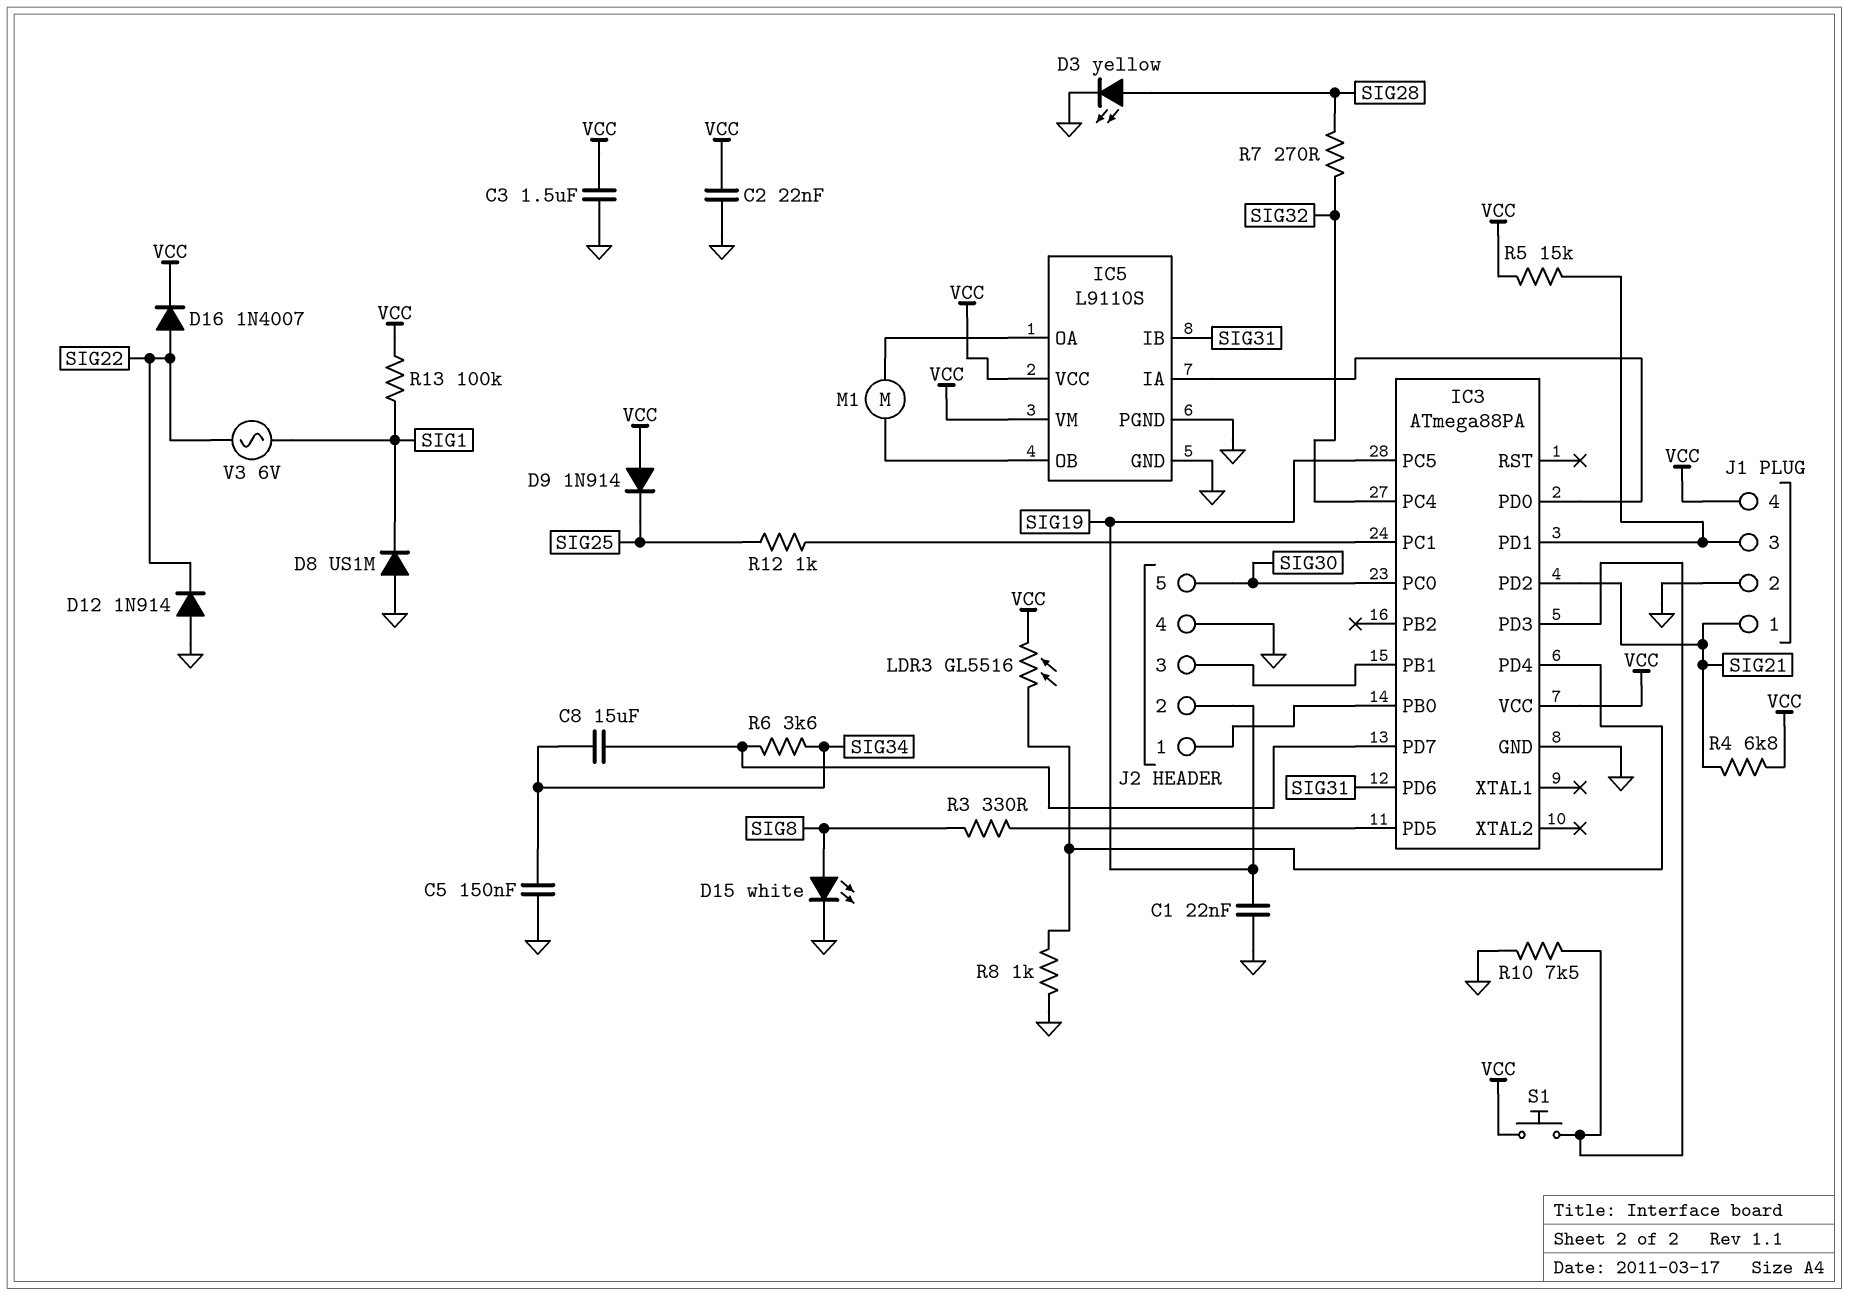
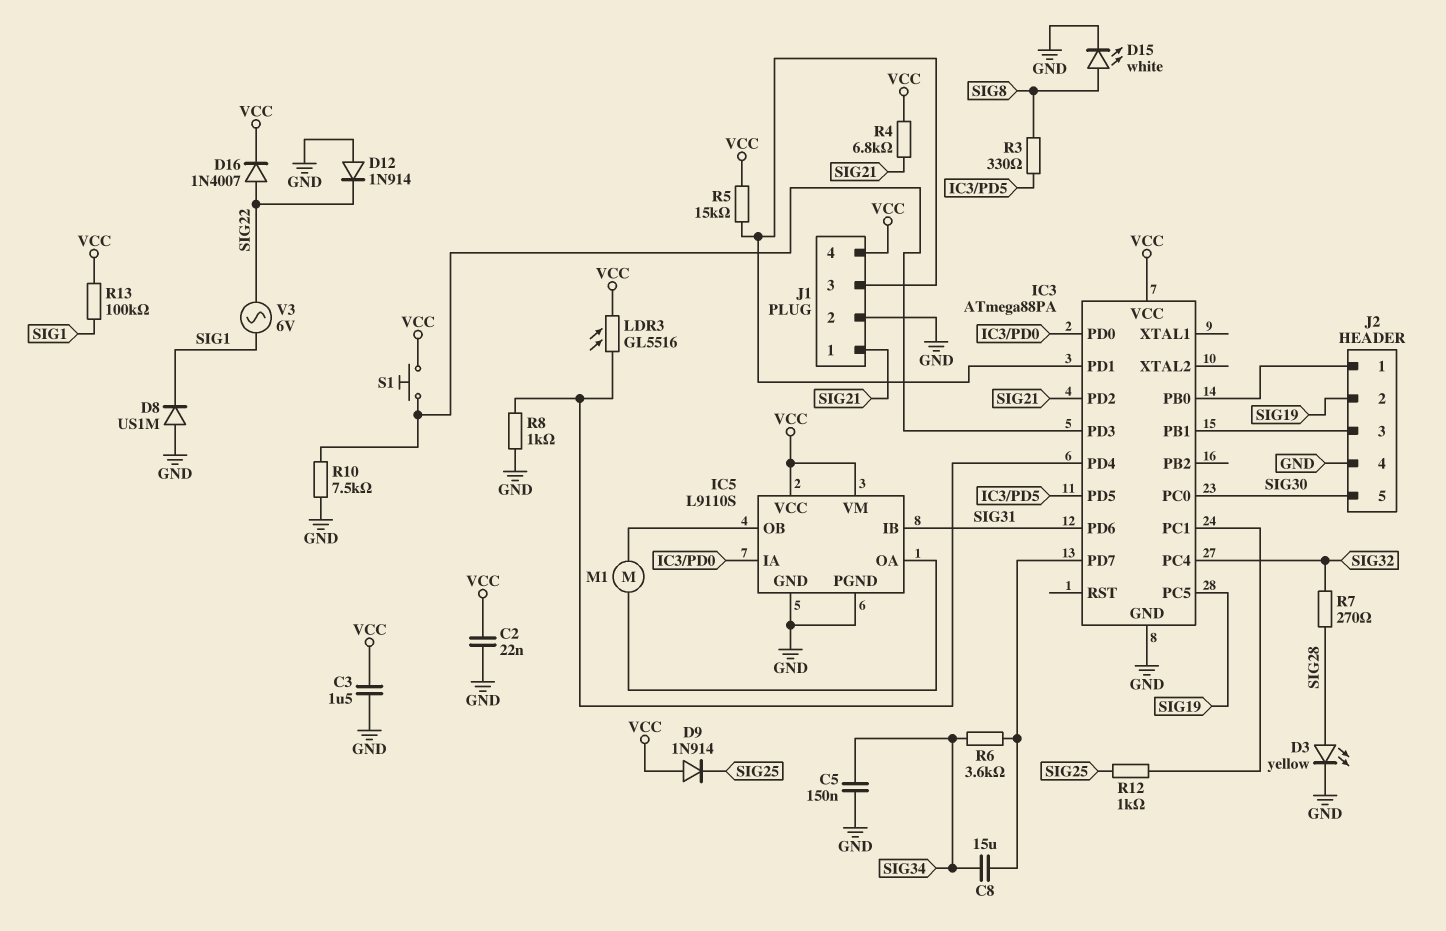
C1: 22nF (GND, SIG19) -> none

